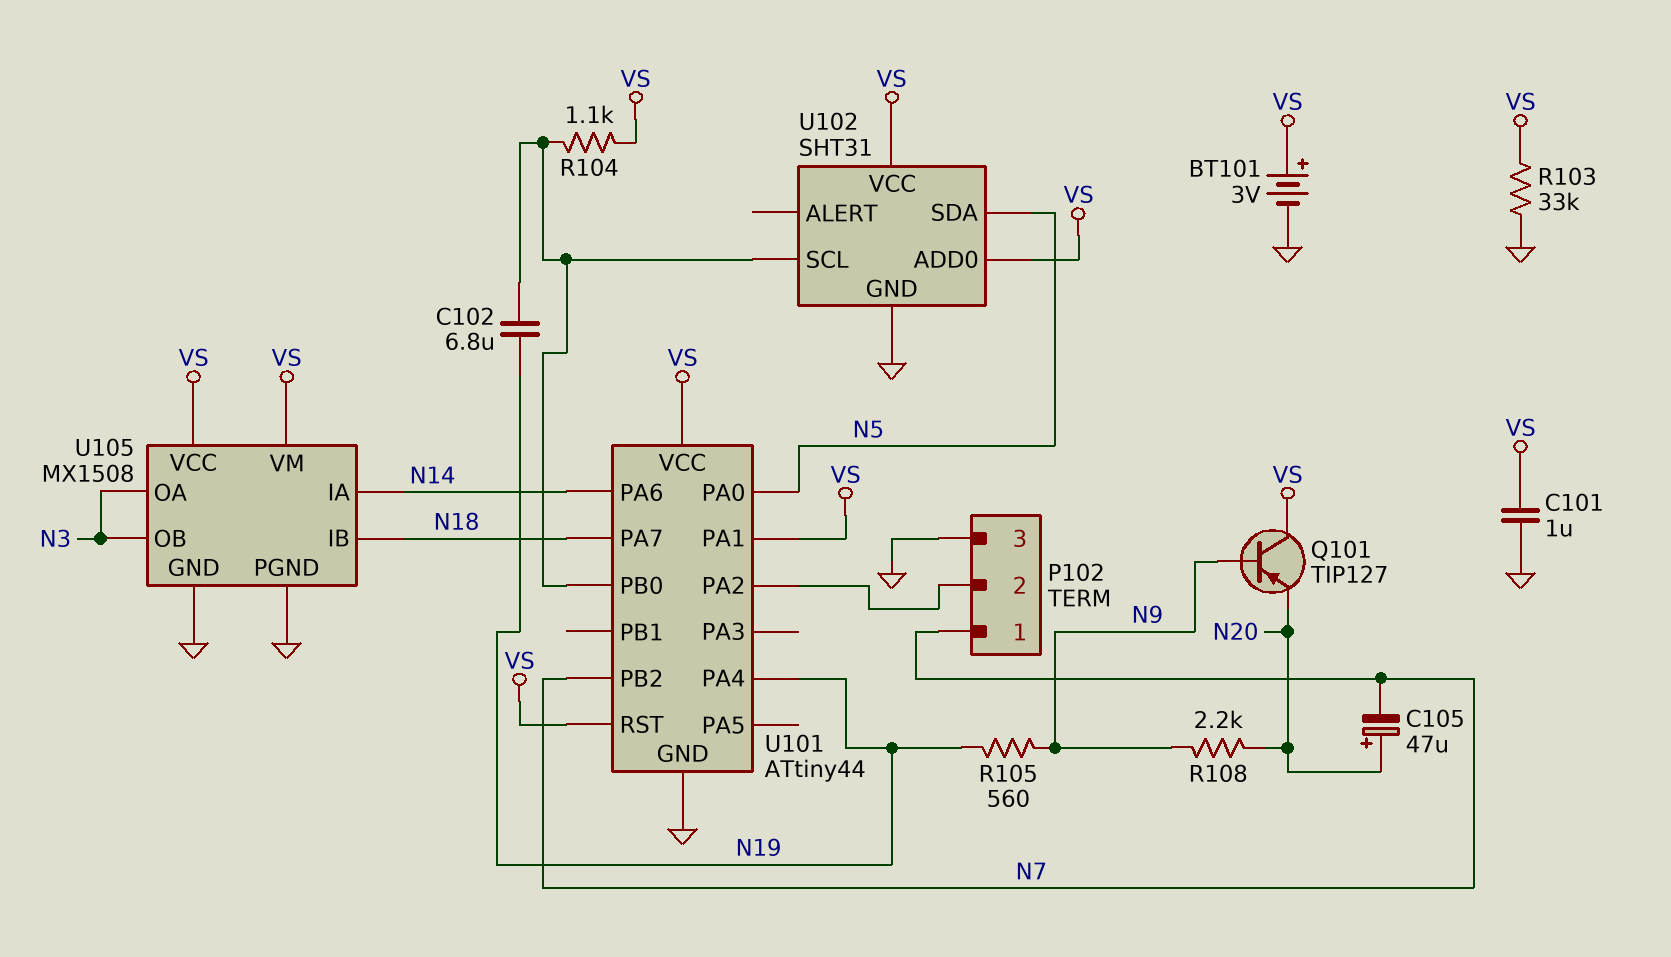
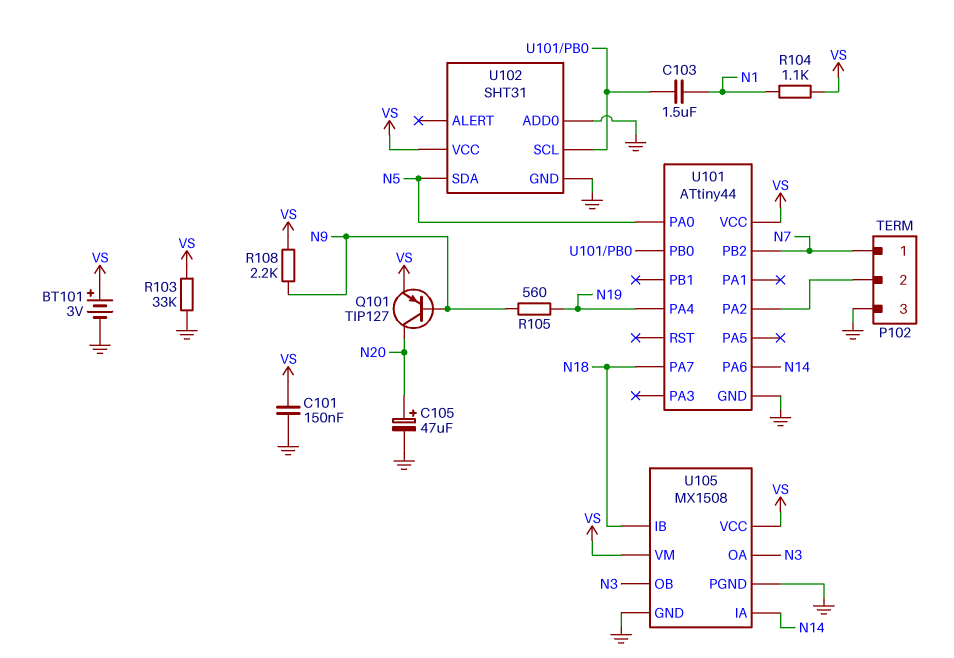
C101: 1uF (GND, VS) -> 150nF (GND, VS)
C102: 6.8uF (N19, U101/PB0) -> none
C103: none -> 1.5uF (N1, U101/PB0)
C105: 47uF (plus N20, minus N7) -> 47uF (plus N20, minus GND)
Q101: PNP TIP127 (B N9, C VS, E N20) -> PNP TIP127 (B N9, C N20, E VS)
R104: 1.1k (U101/PB0, VS) -> 1.1k (N1, VS)
R108: 2.2k (N9, N20) -> 2.2k (N9, VS)
U101 pin PA1: VS -> none
U101 pin RST: VS -> none
U102 pin ADD0: VS -> GND

